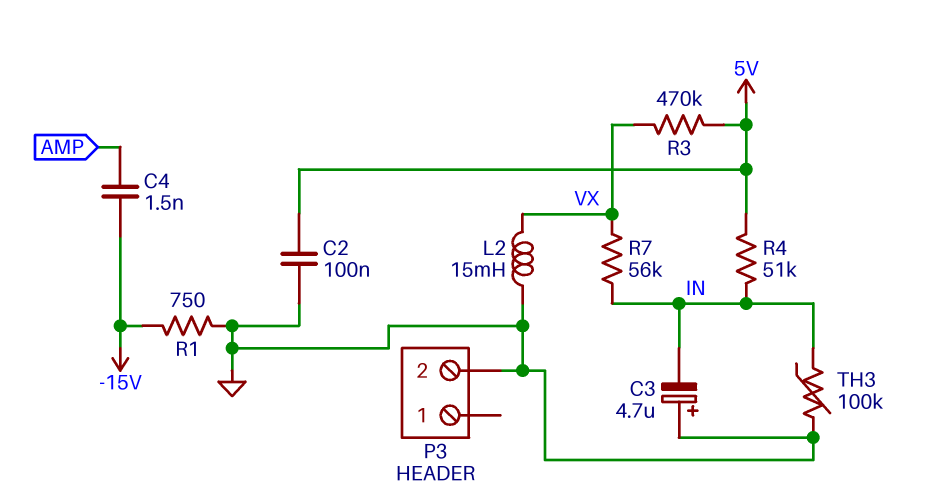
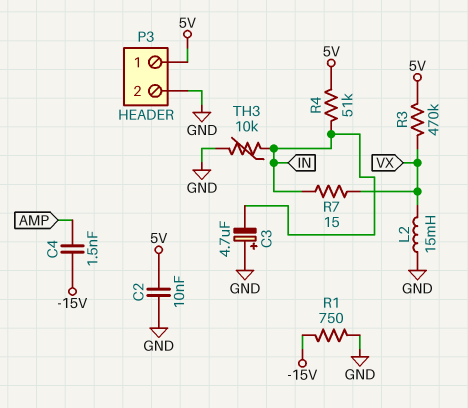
C2: 100nF (5V, GND) -> 10nF (5V, GND)
P3 pin 1: none -> 5V
R7: 56k (IN, VX) -> 15 (IN, VX)
TH3: 100k (GND, IN) -> 10k (GND, IN)

